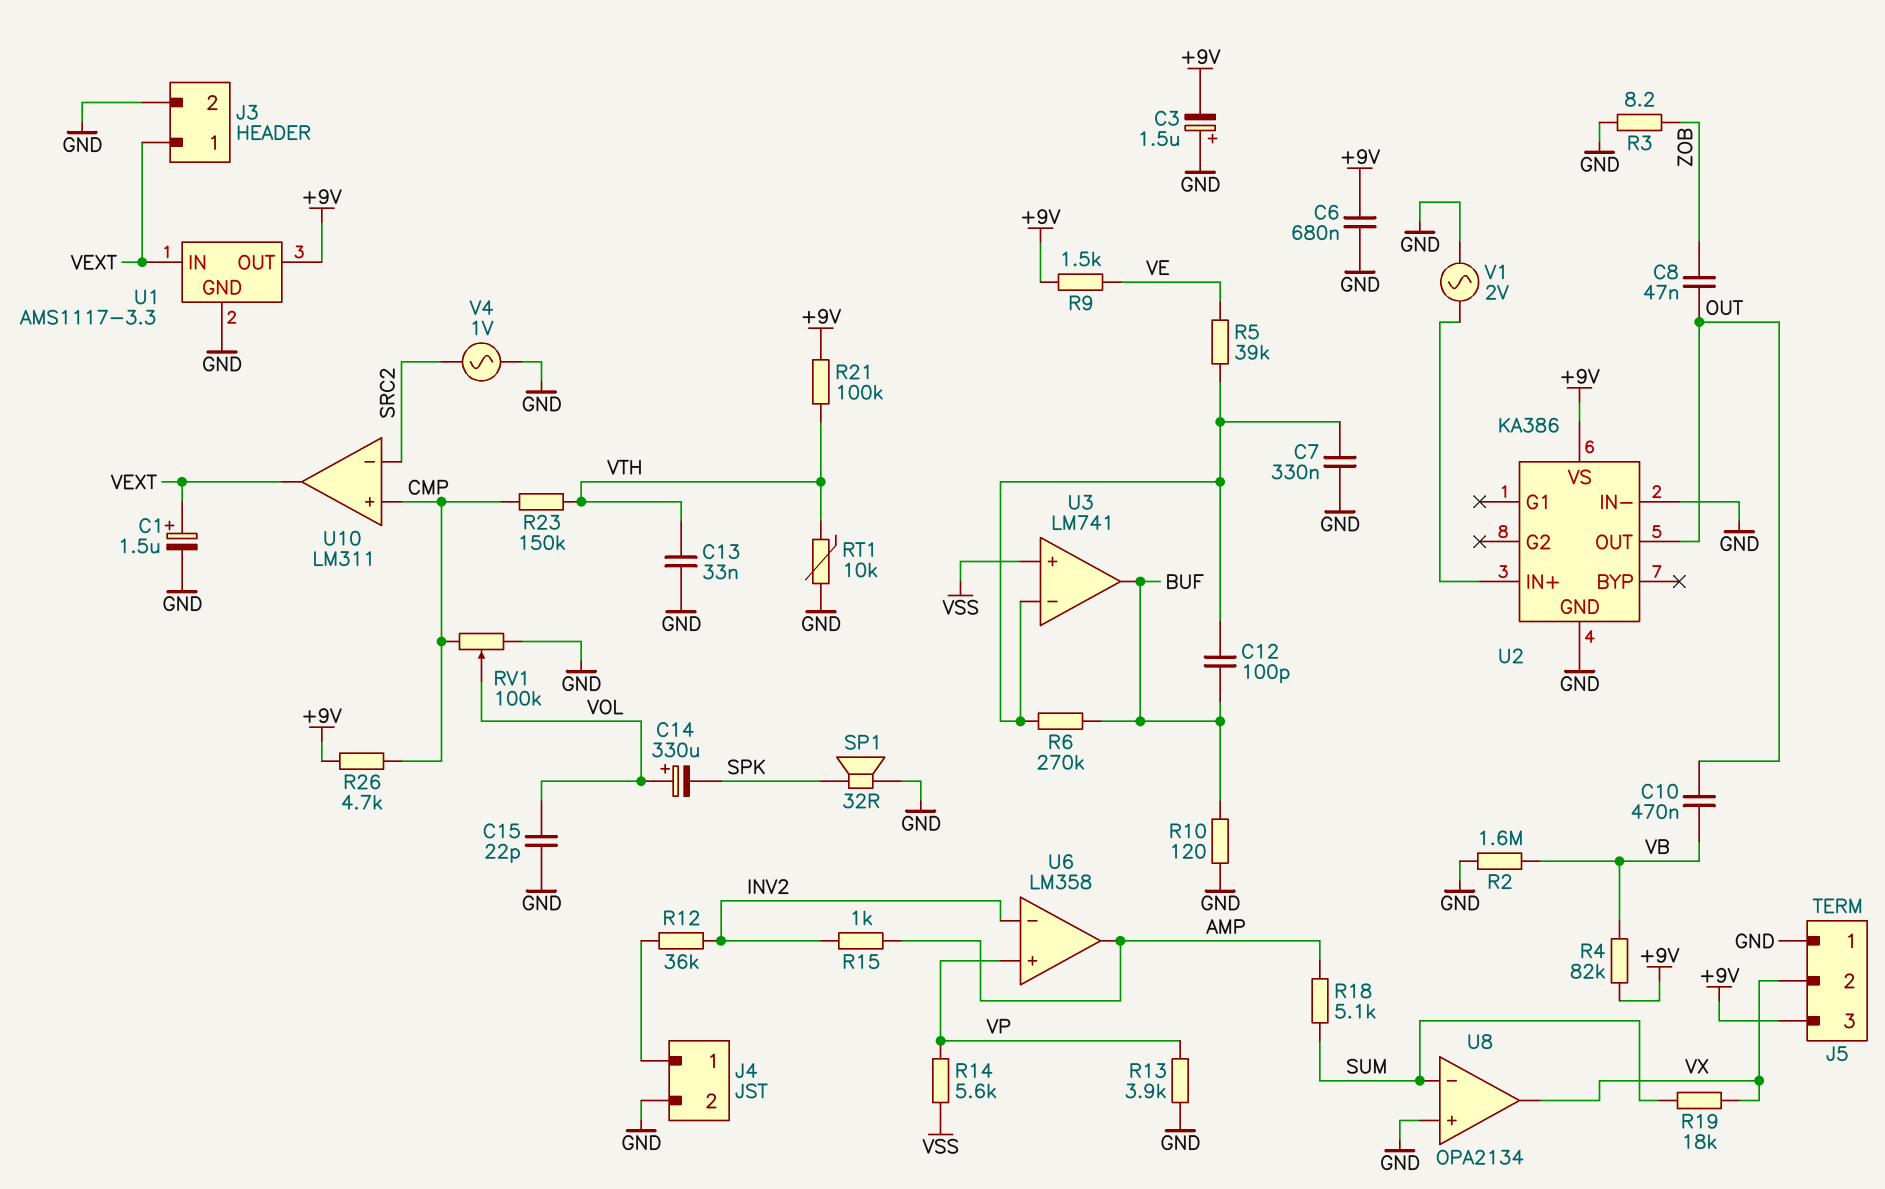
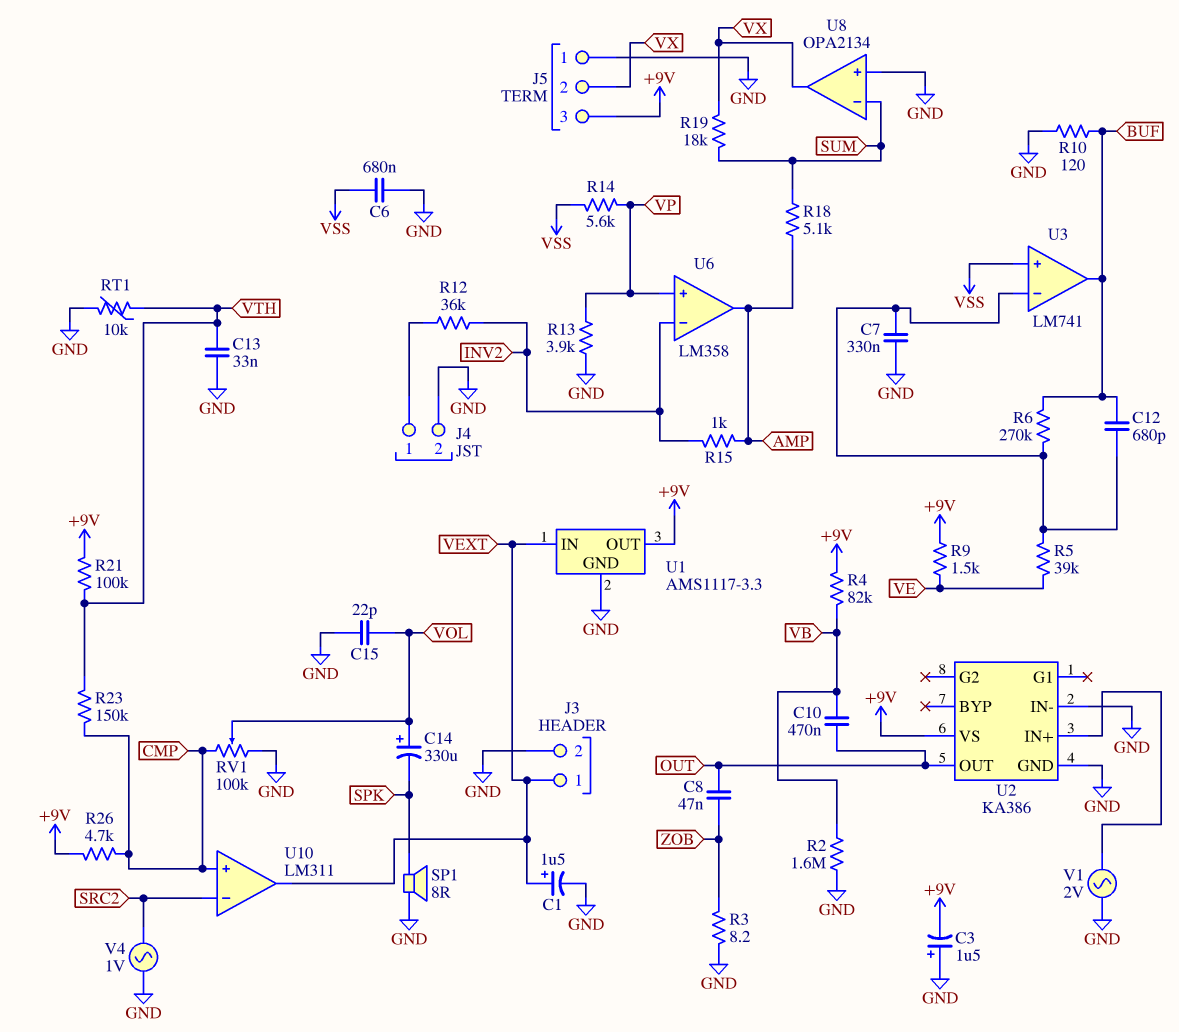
C6: 680nF (+9V, GND) -> 680nF (GND, VSS)
C12: 100pF (BUF, U3/in-) -> 680pF (BUF, U3/in-)
SP1: speaker 32R (GND, SPK) -> speaker 8R (GND, SPK)

